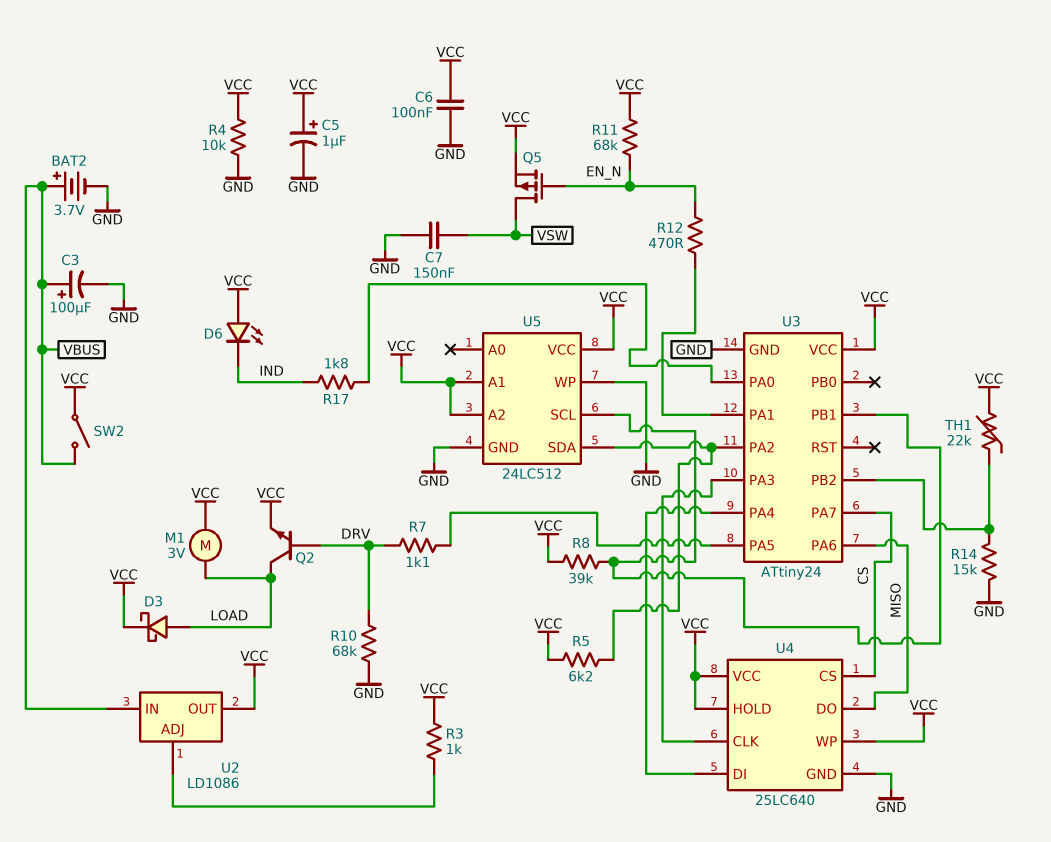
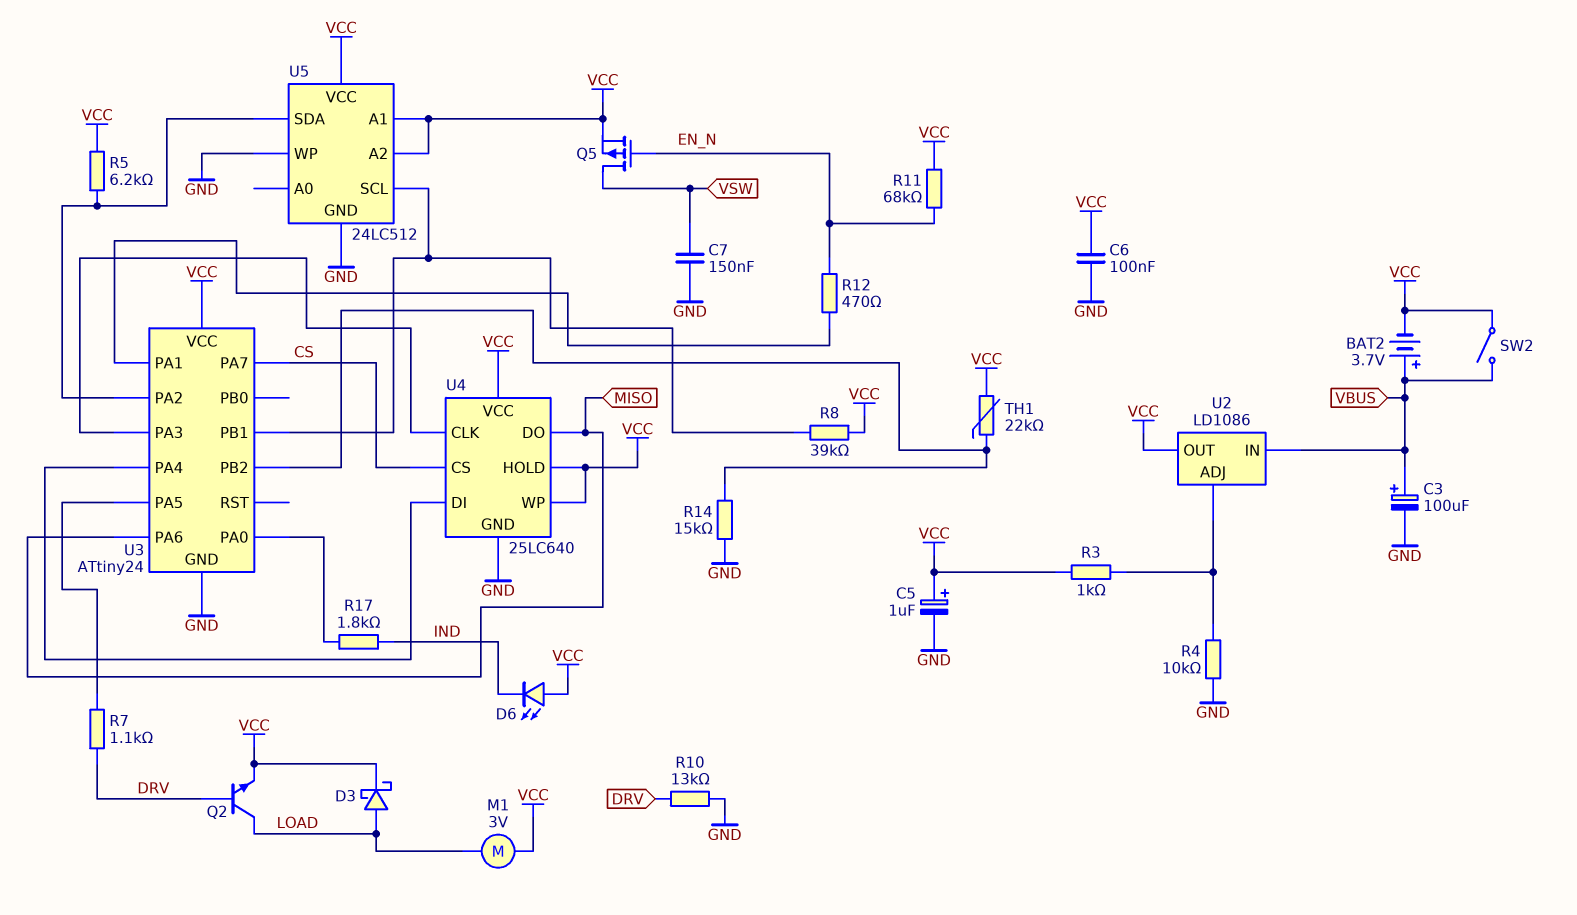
BAT2: 3.7V (plus VBUS, minus GND) -> 3.7V (plus VBUS, minus VCC)
R4: 10k (GND, VCC) -> 10k (GND, U2/ADJ)
R10: 68k (DRV, GND) -> 13k (DRV, GND)

